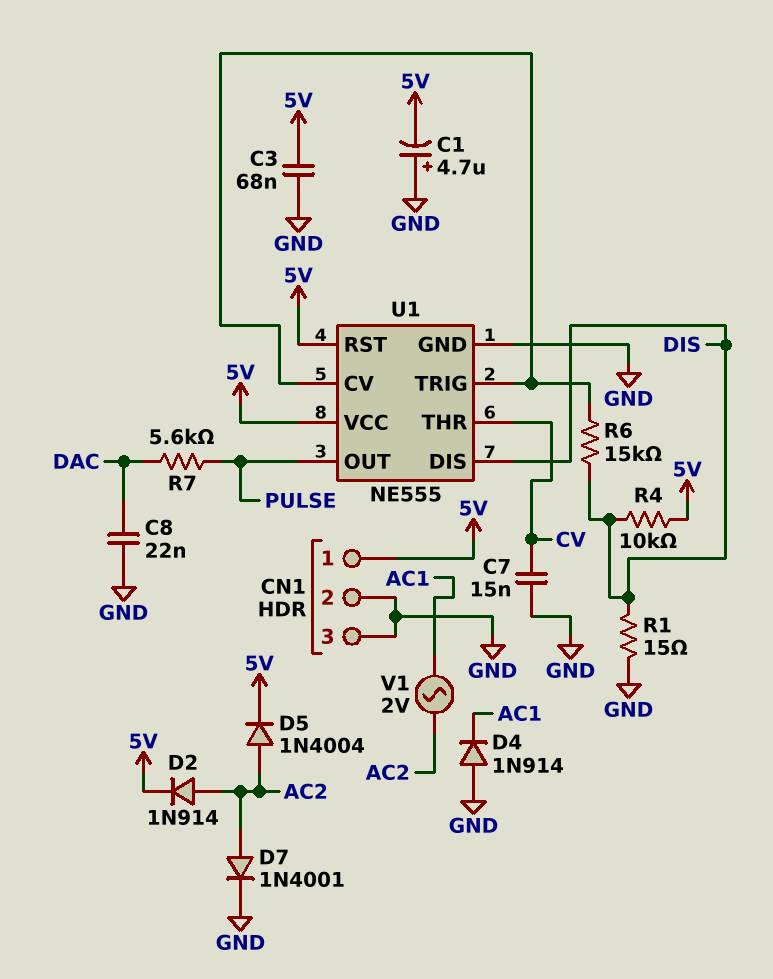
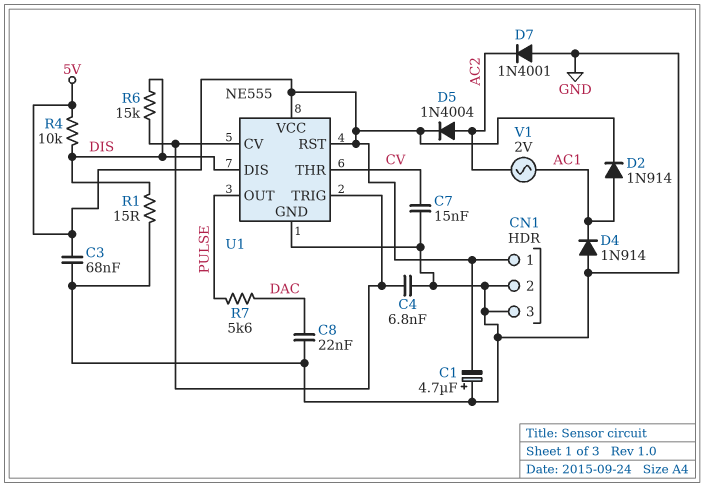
C4: none -> 6.8nF (GND, U1/CV)
D2: diode 1N914 (A AC2, K 5V) -> diode 1N914 (A AC1, K 5V)
D7: diode 1N4001 (A AC2, K GND) -> diode 1N4001 (A GND, K AC2)

